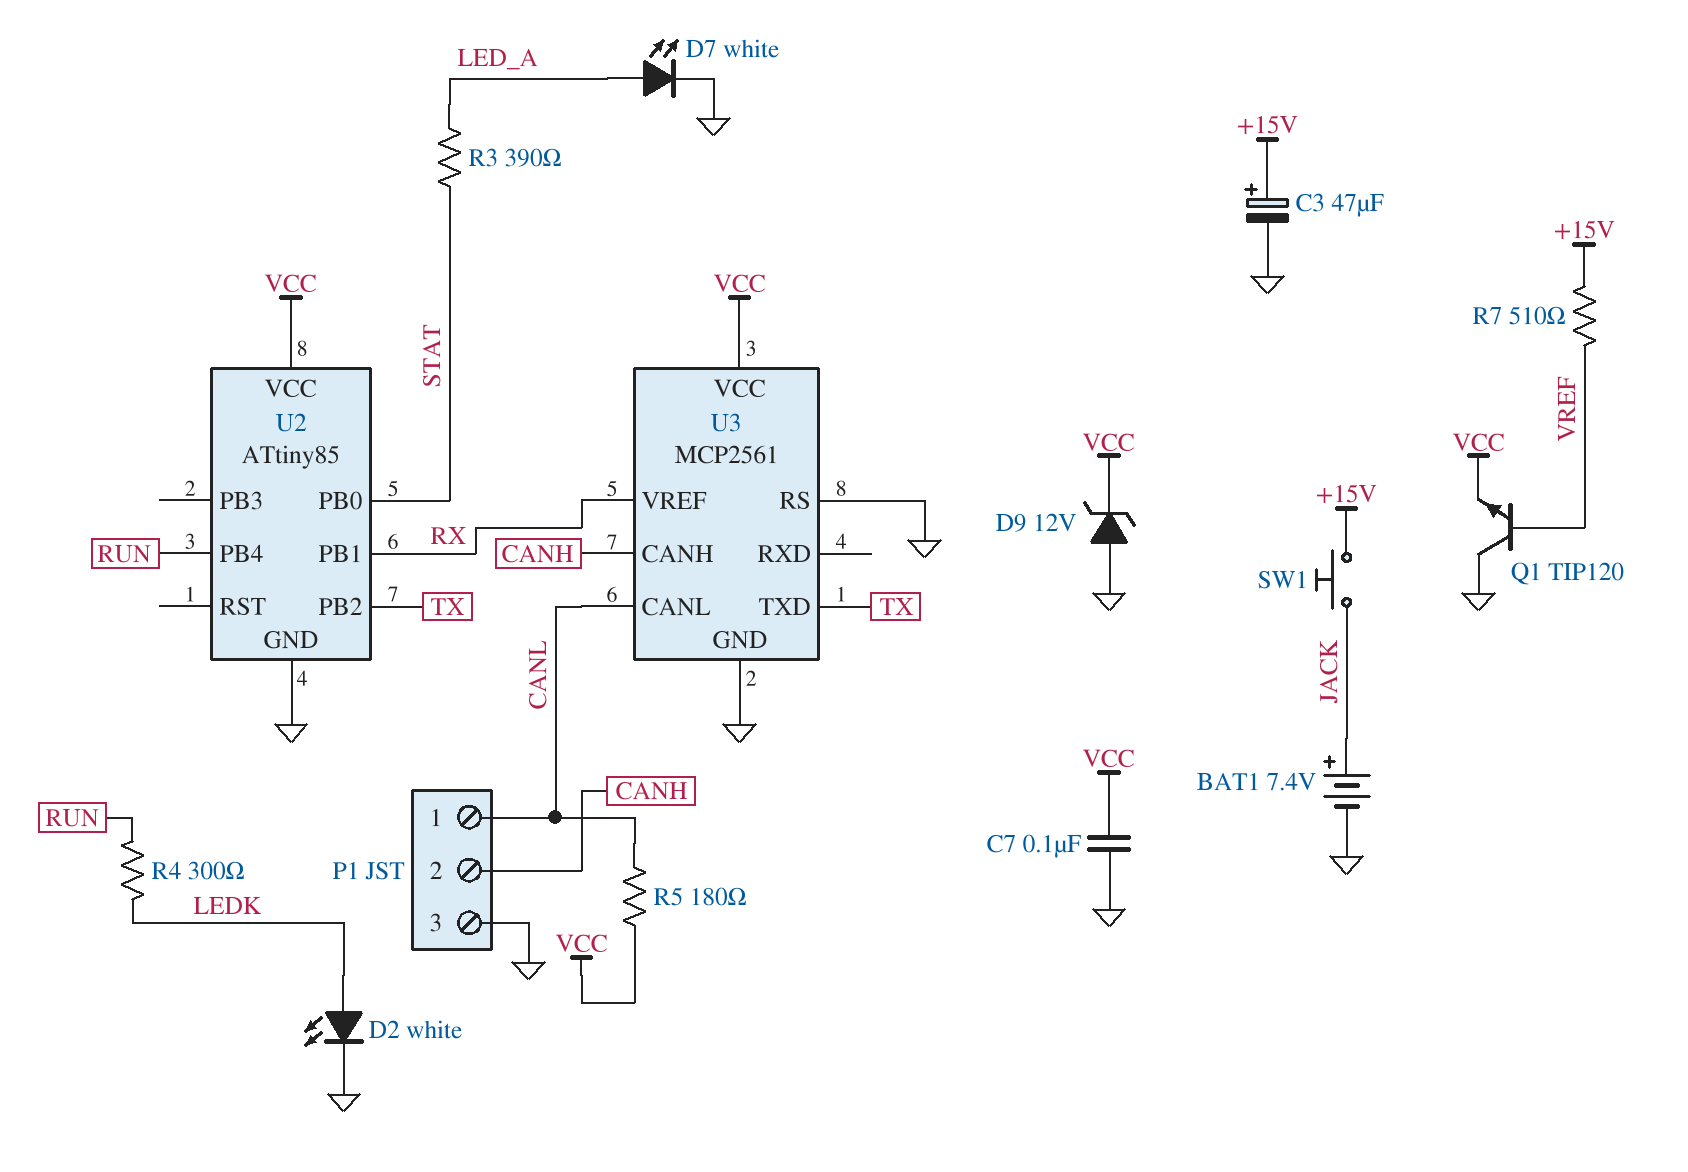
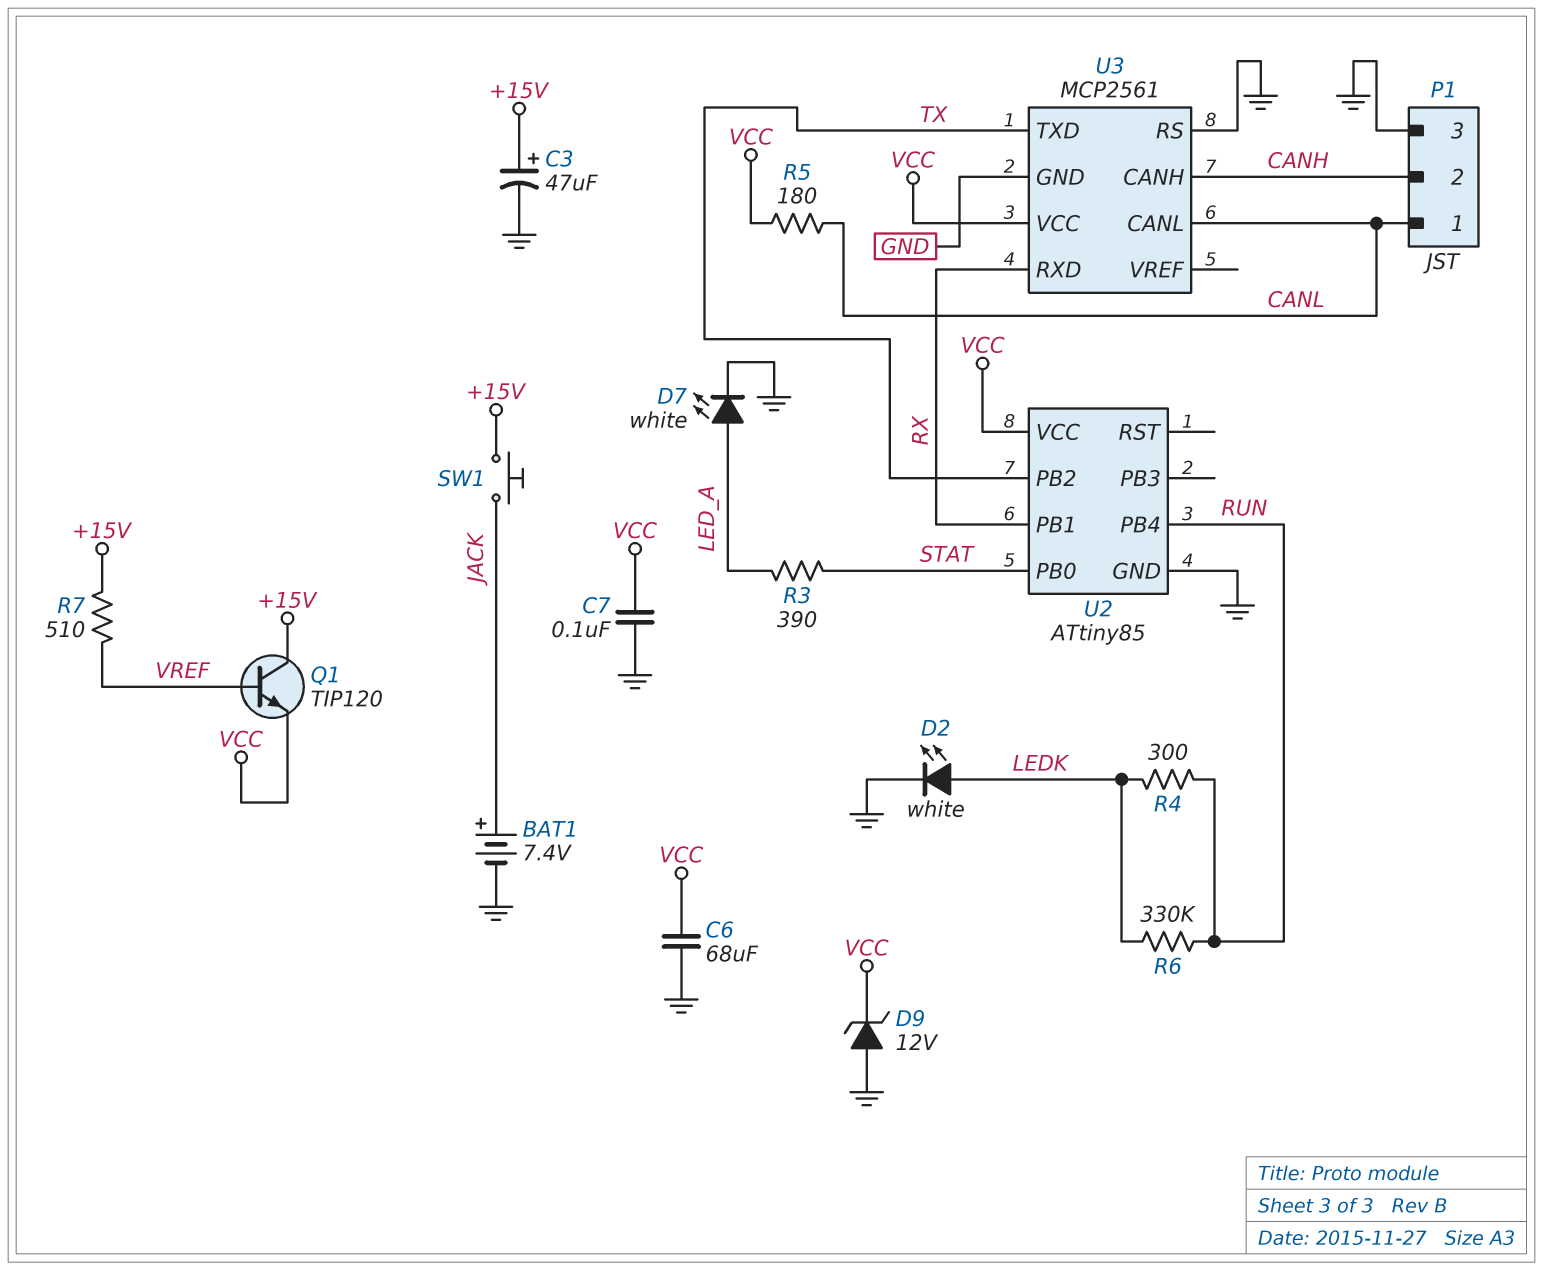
C6: none -> 68uF (GND, VCC)
Q1: NPN TIP120 (B VREF, C GND, E VCC) -> NPN TIP120 (B VREF, C +15V, E VCC)
R6: none -> 330k (LEDK, RUN)
U3 pin RXD: none -> RX
U3 pin VREF: RX -> none

